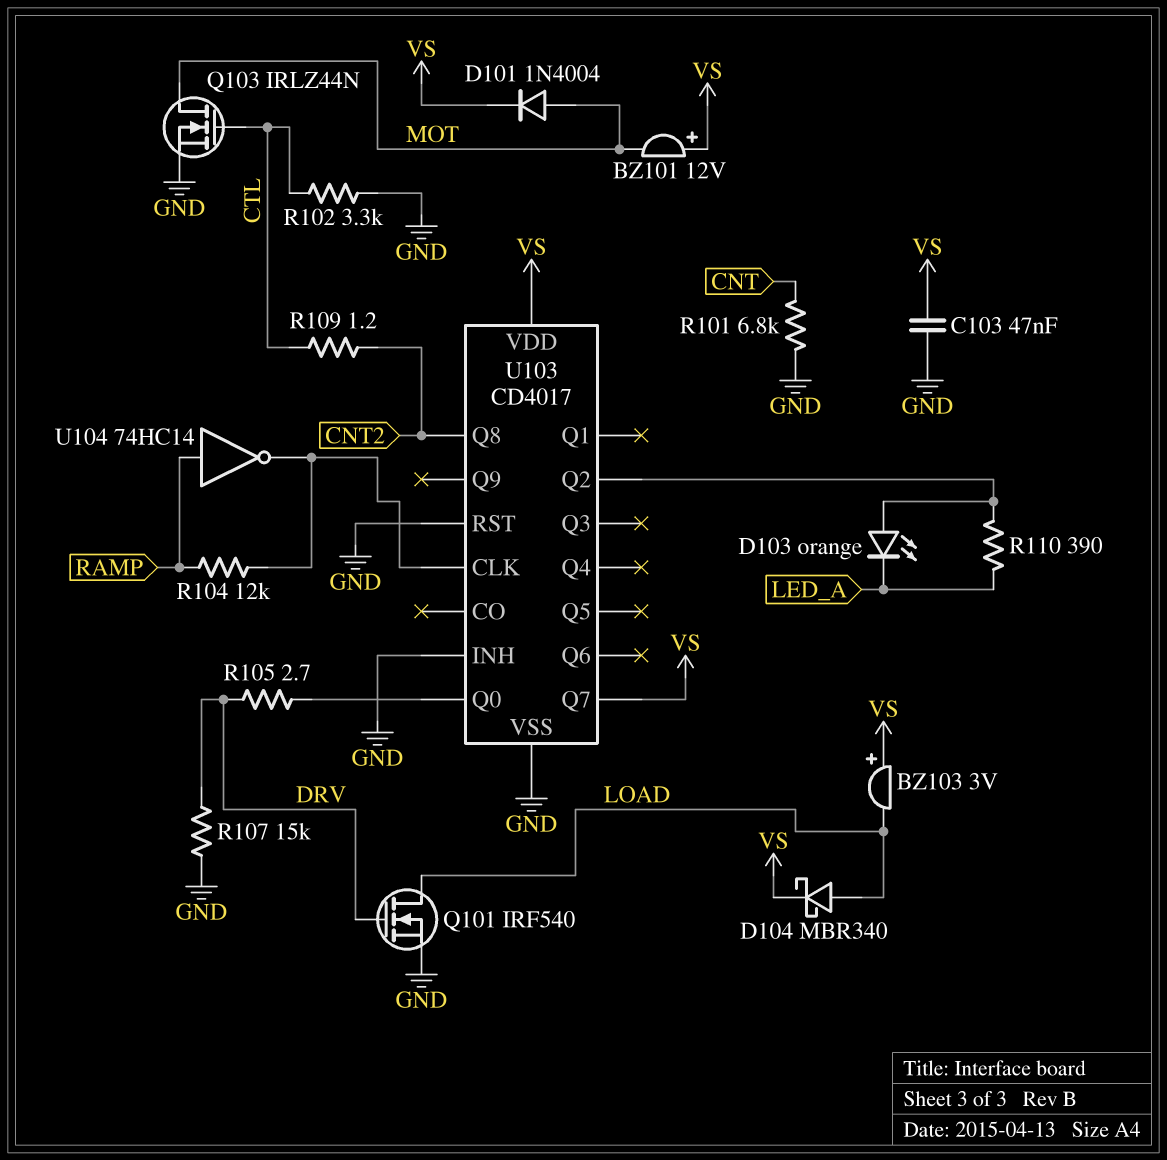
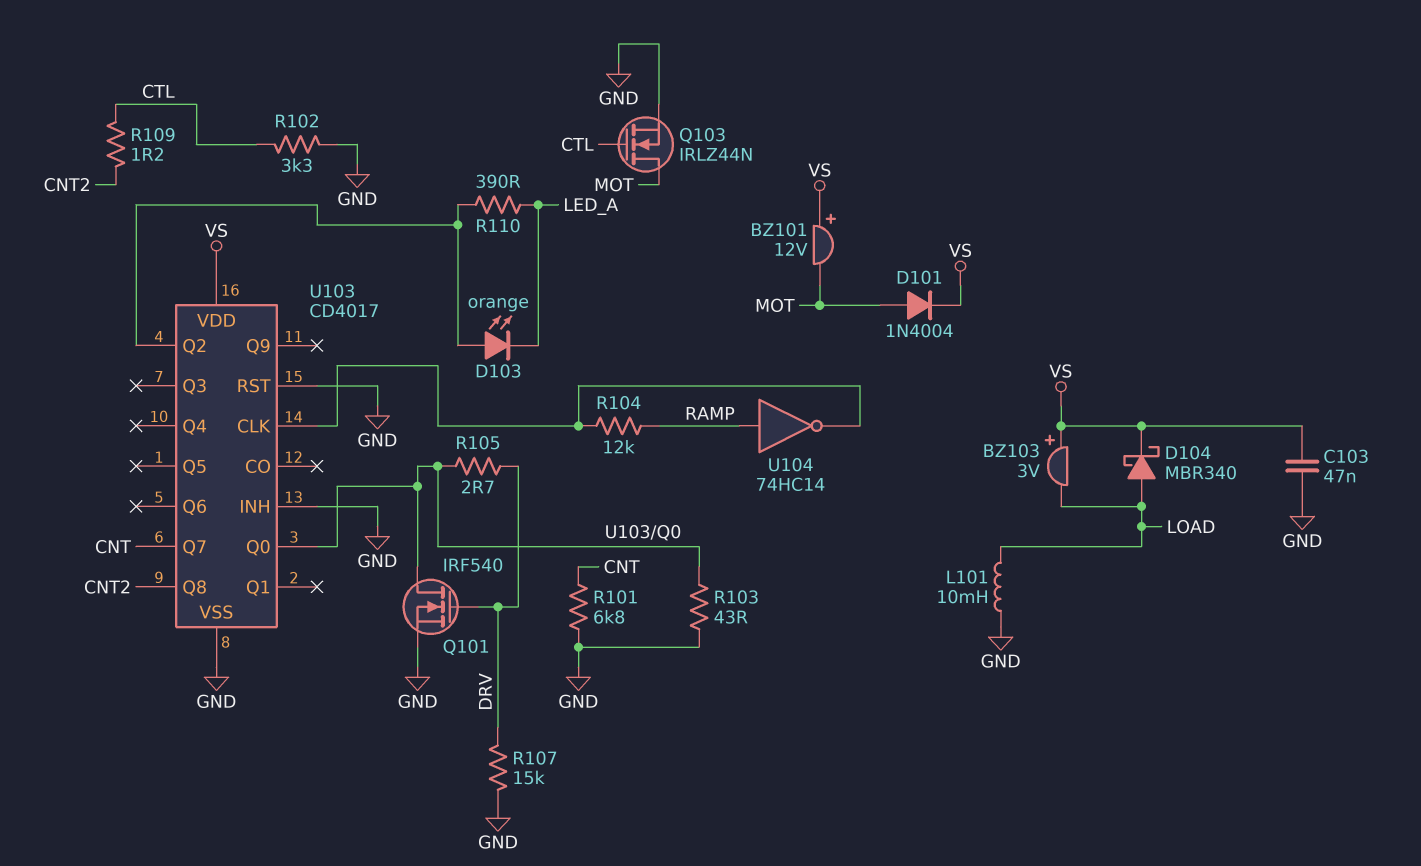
L101: none -> 10mH (GND, LOAD)
Q101: NMOS IRF540 (G DRV, D LOAD, S GND) -> NMOS IRF540 (G DRV, D U103/Q0, S GND)
R103: none -> 43 (GND, U103/Q0)
U103 pin Q7: VS -> CNT

